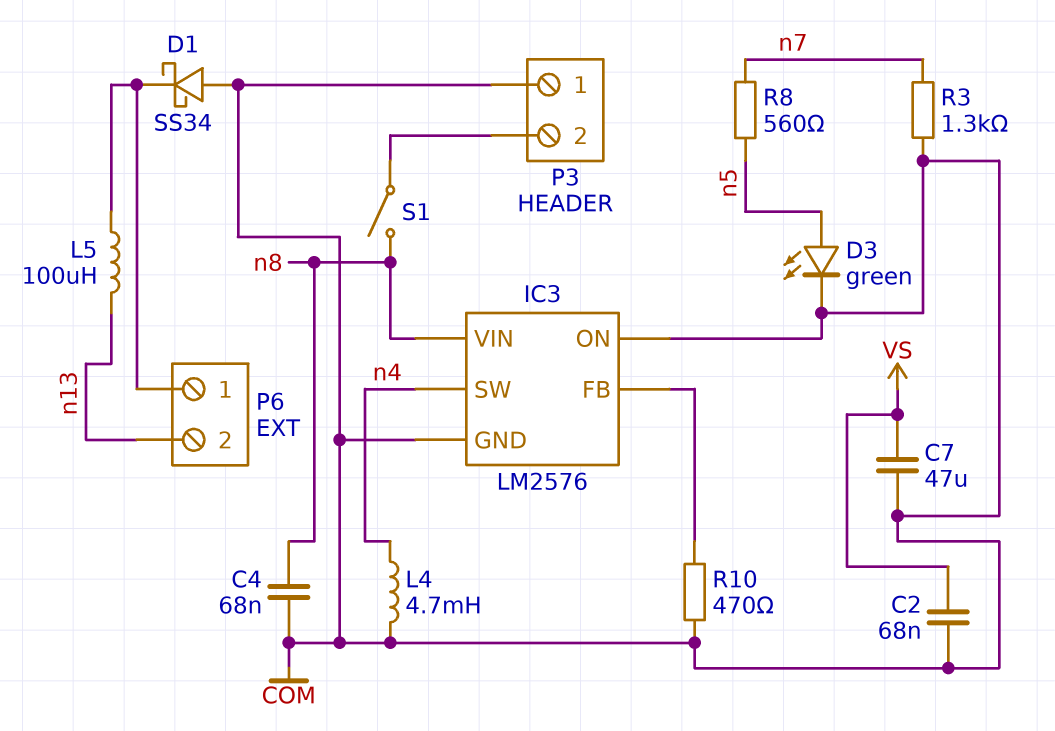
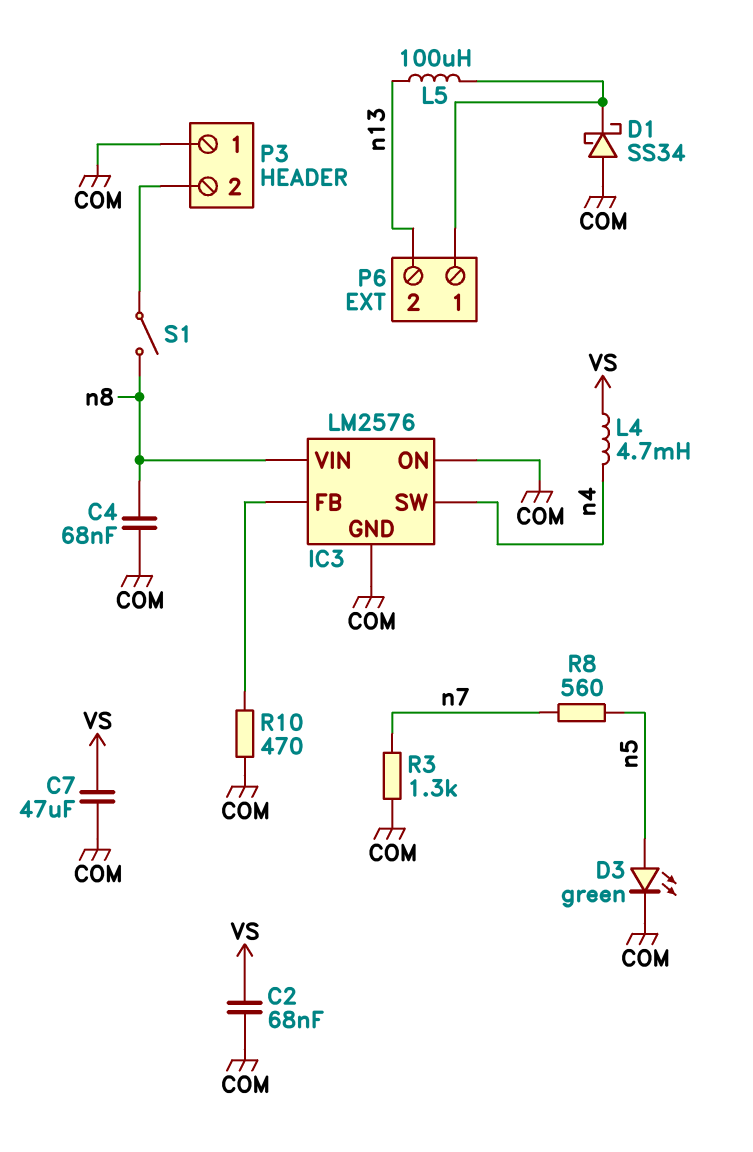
L4: 4.7mH (COM, n4) -> 4.7mH (VS, n4)

